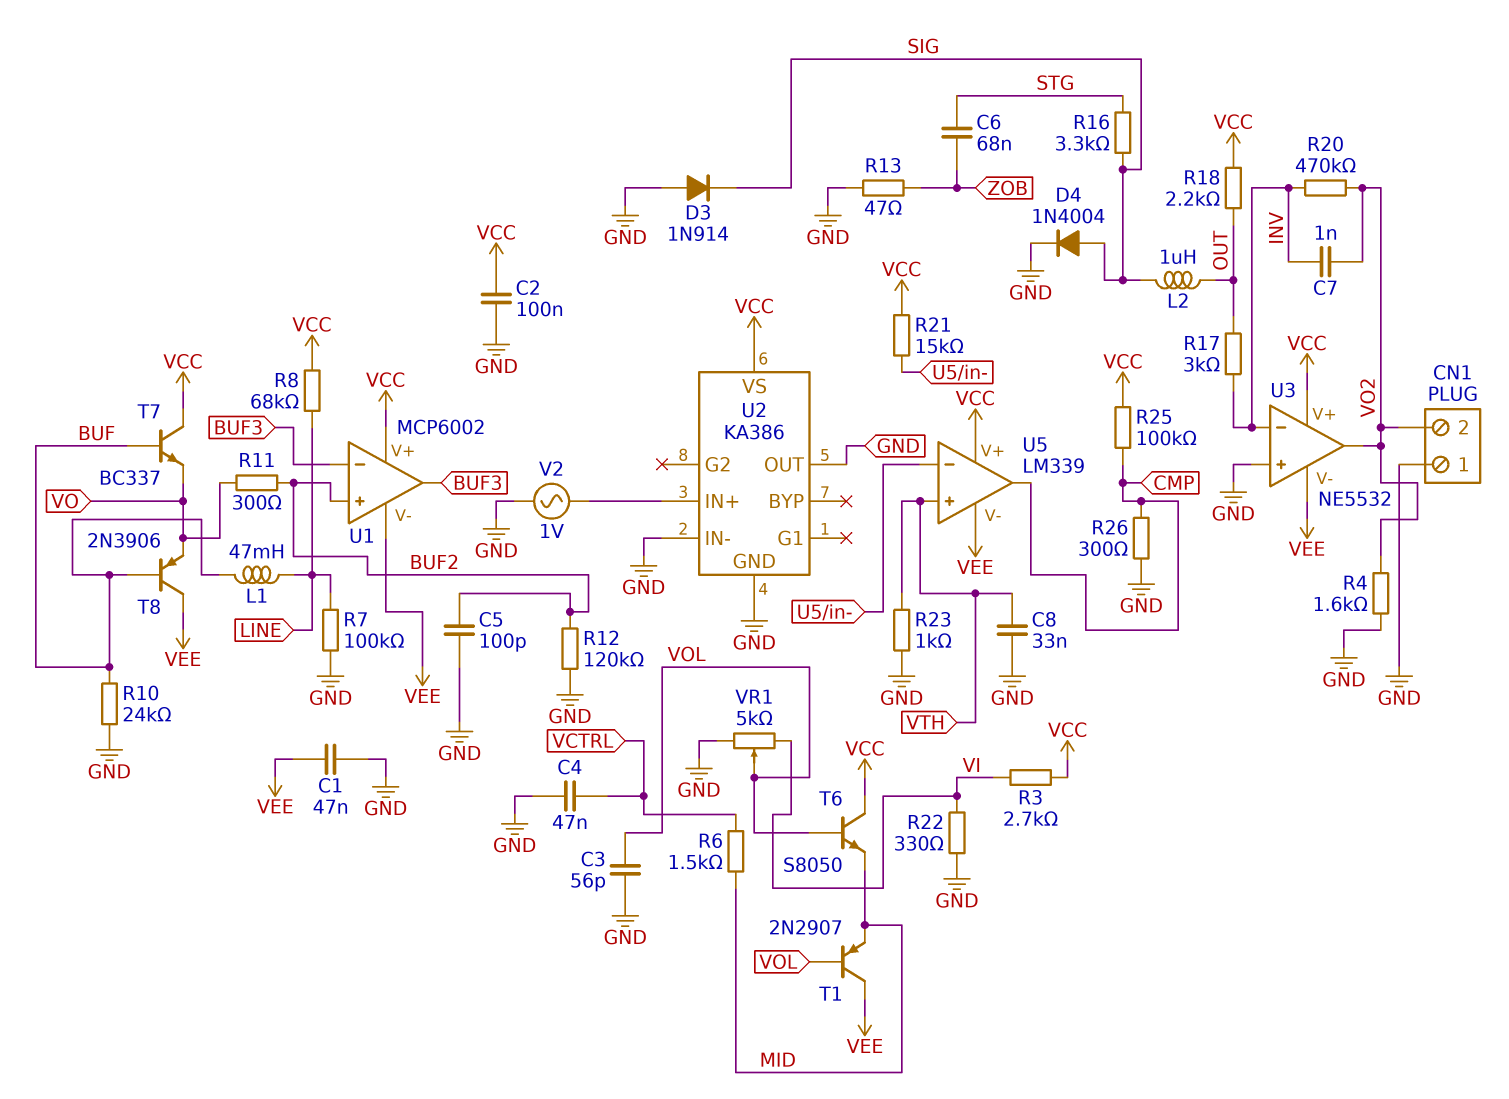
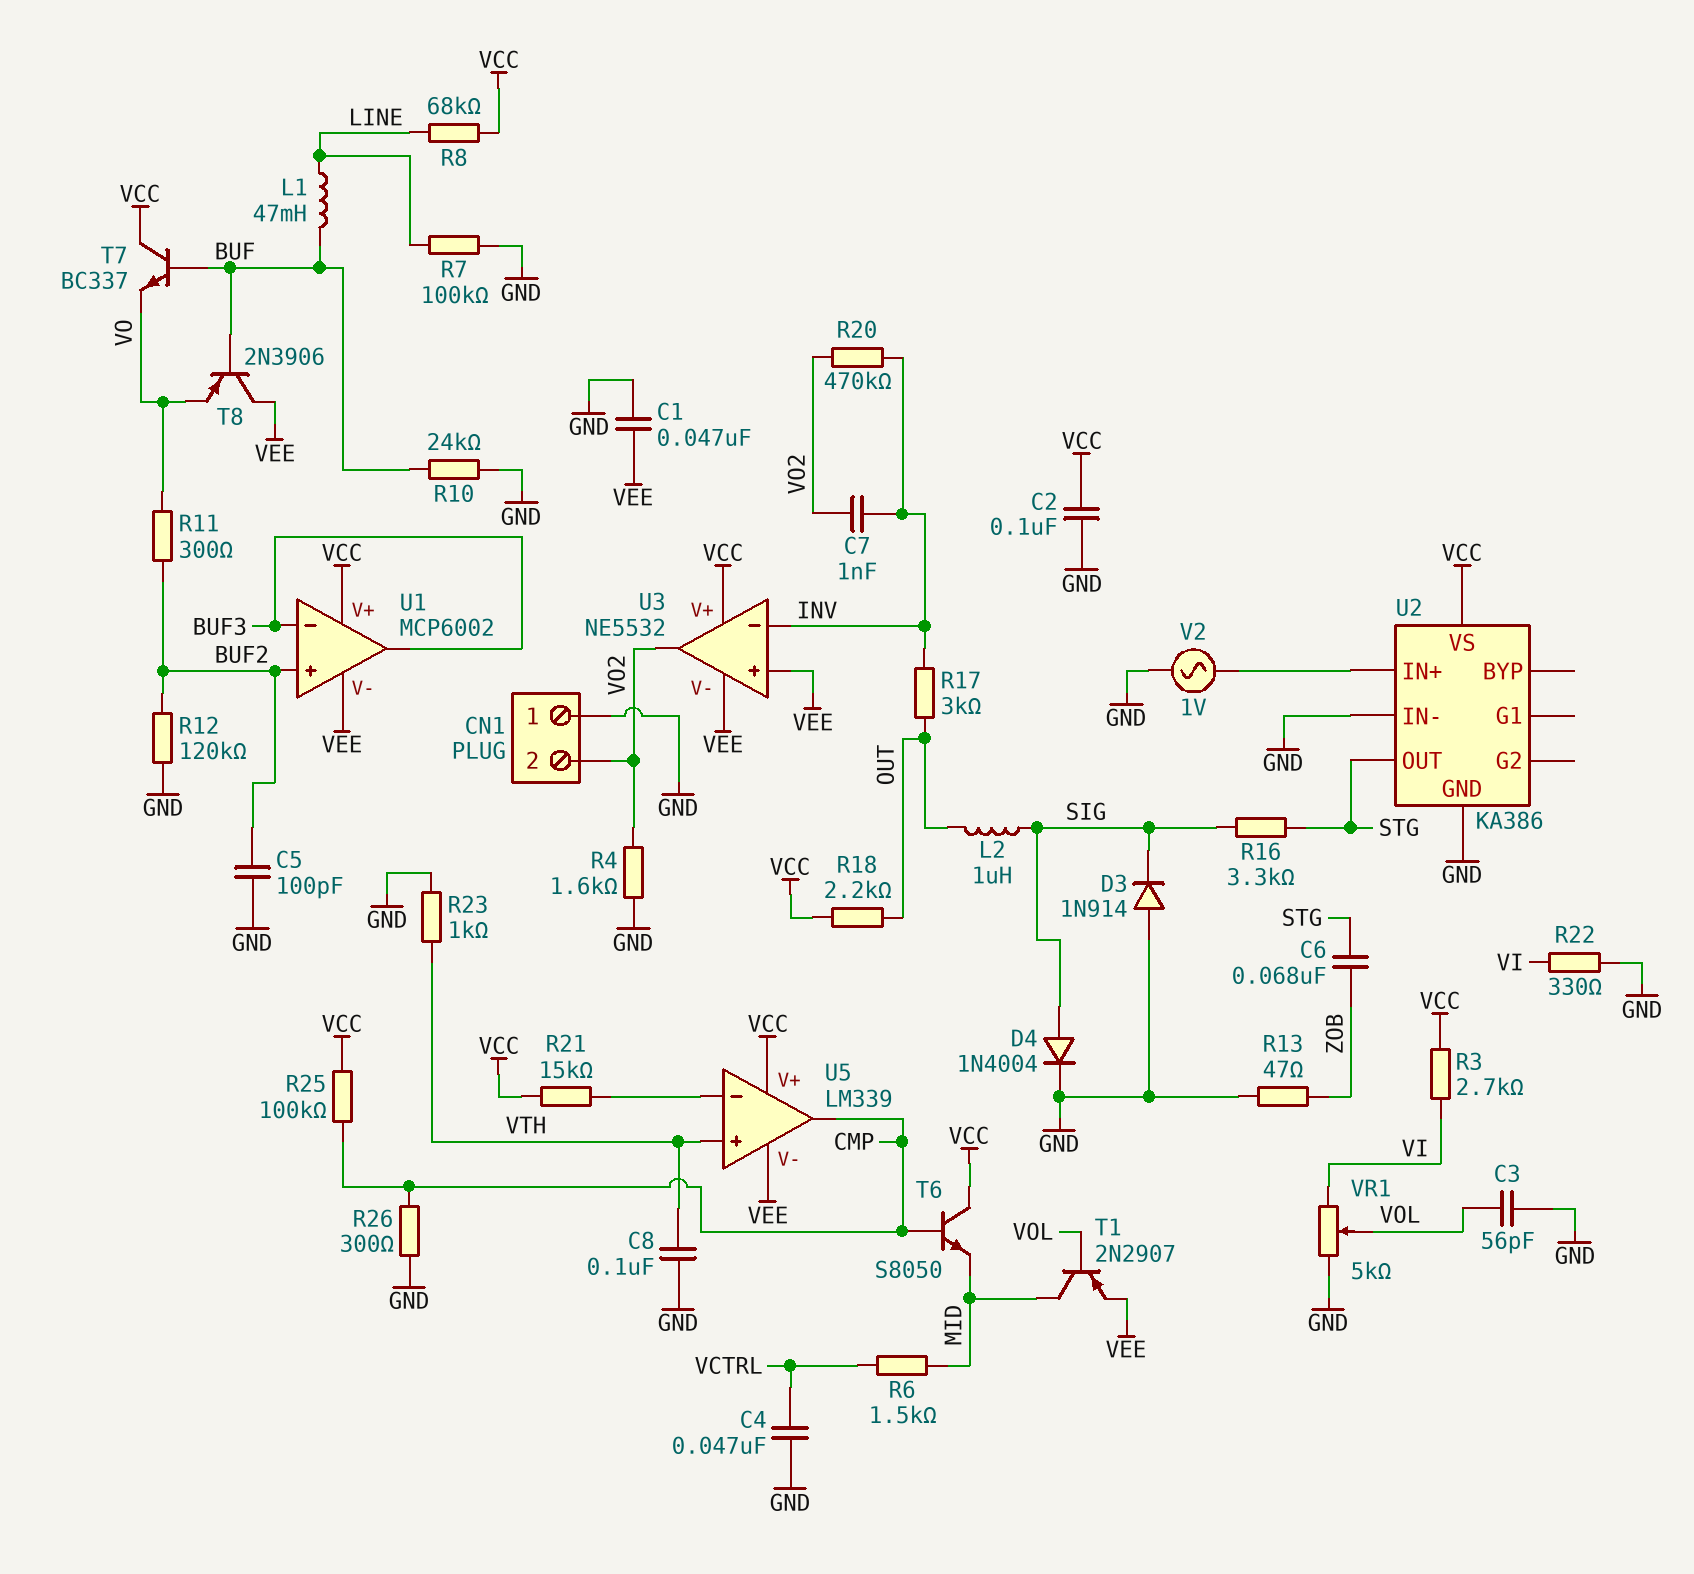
C8: 33nF (GND, VTH) -> 100nF (GND, VTH)
T1: PNP 2N2907 (B VOL, C VEE, E MID) -> PNP 2N2907 (B VOL, C MID, E VEE)
T6: NPN S8050 (B VOL, C VCC, E MID) -> NPN S8050 (B CMP, C VCC, E MID)
U2 pin OUT: GND -> STG
U3 pin in+: GND -> VEE

